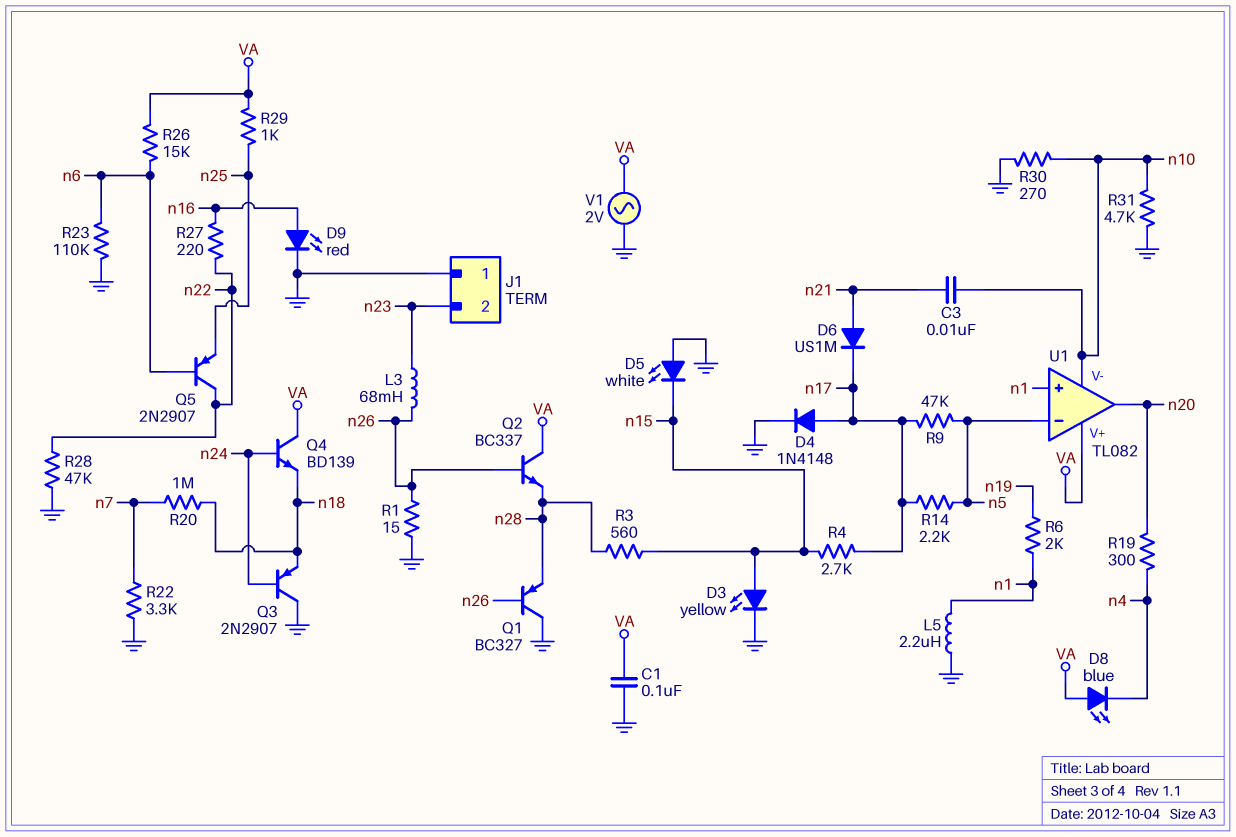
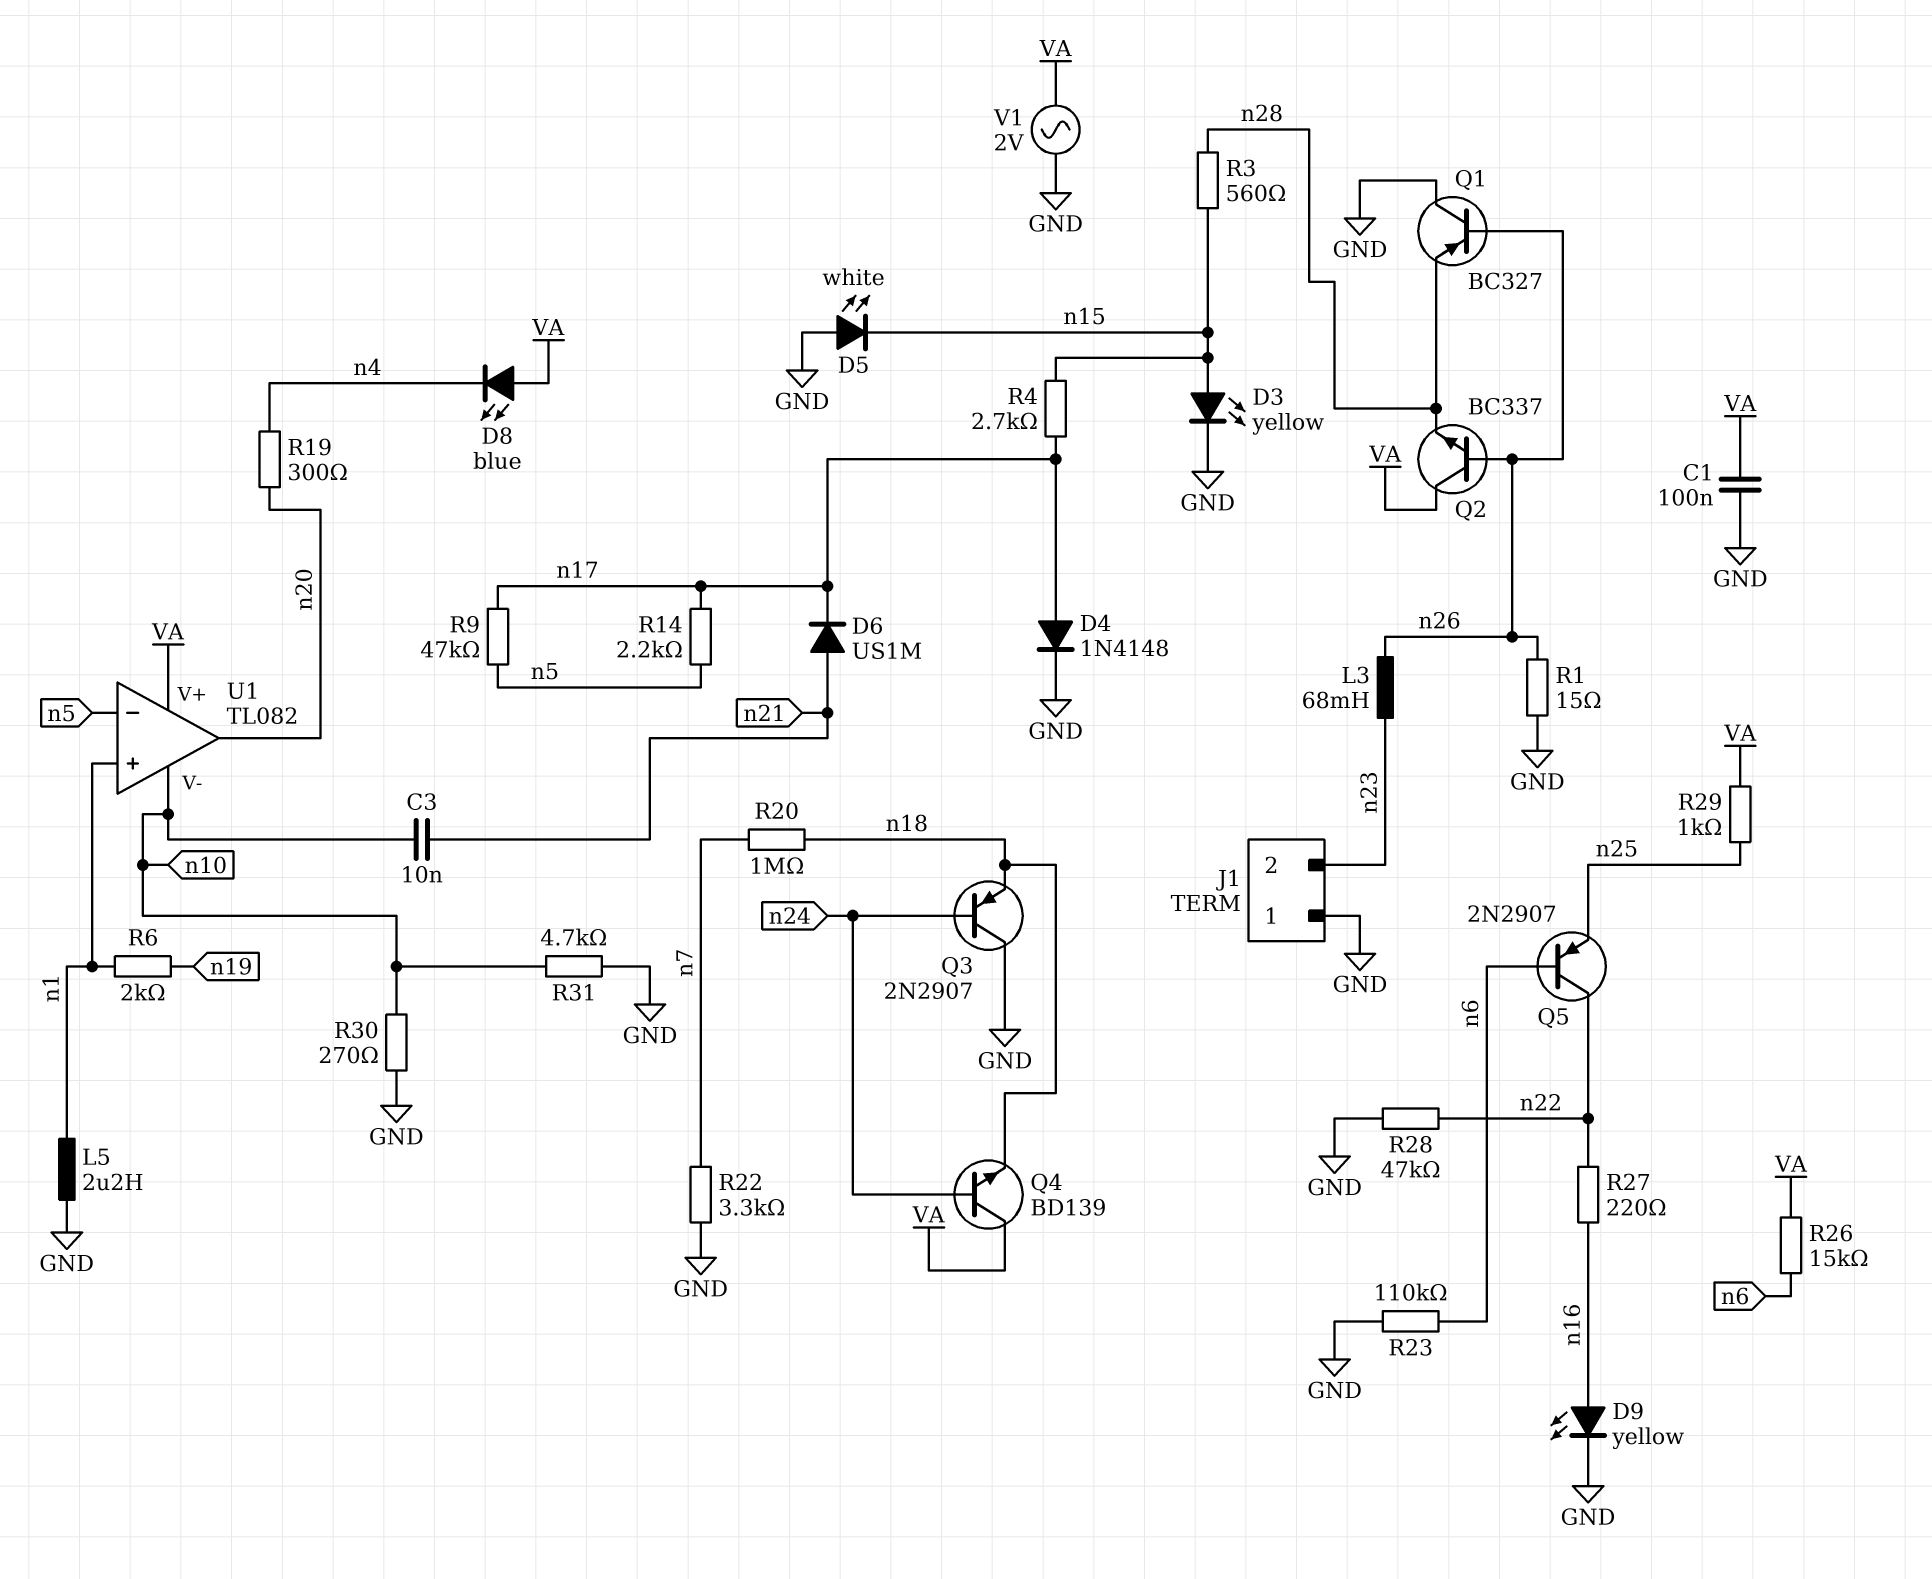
D9: LED red (A n16, K GND) -> LED yellow (A n16, K GND)

